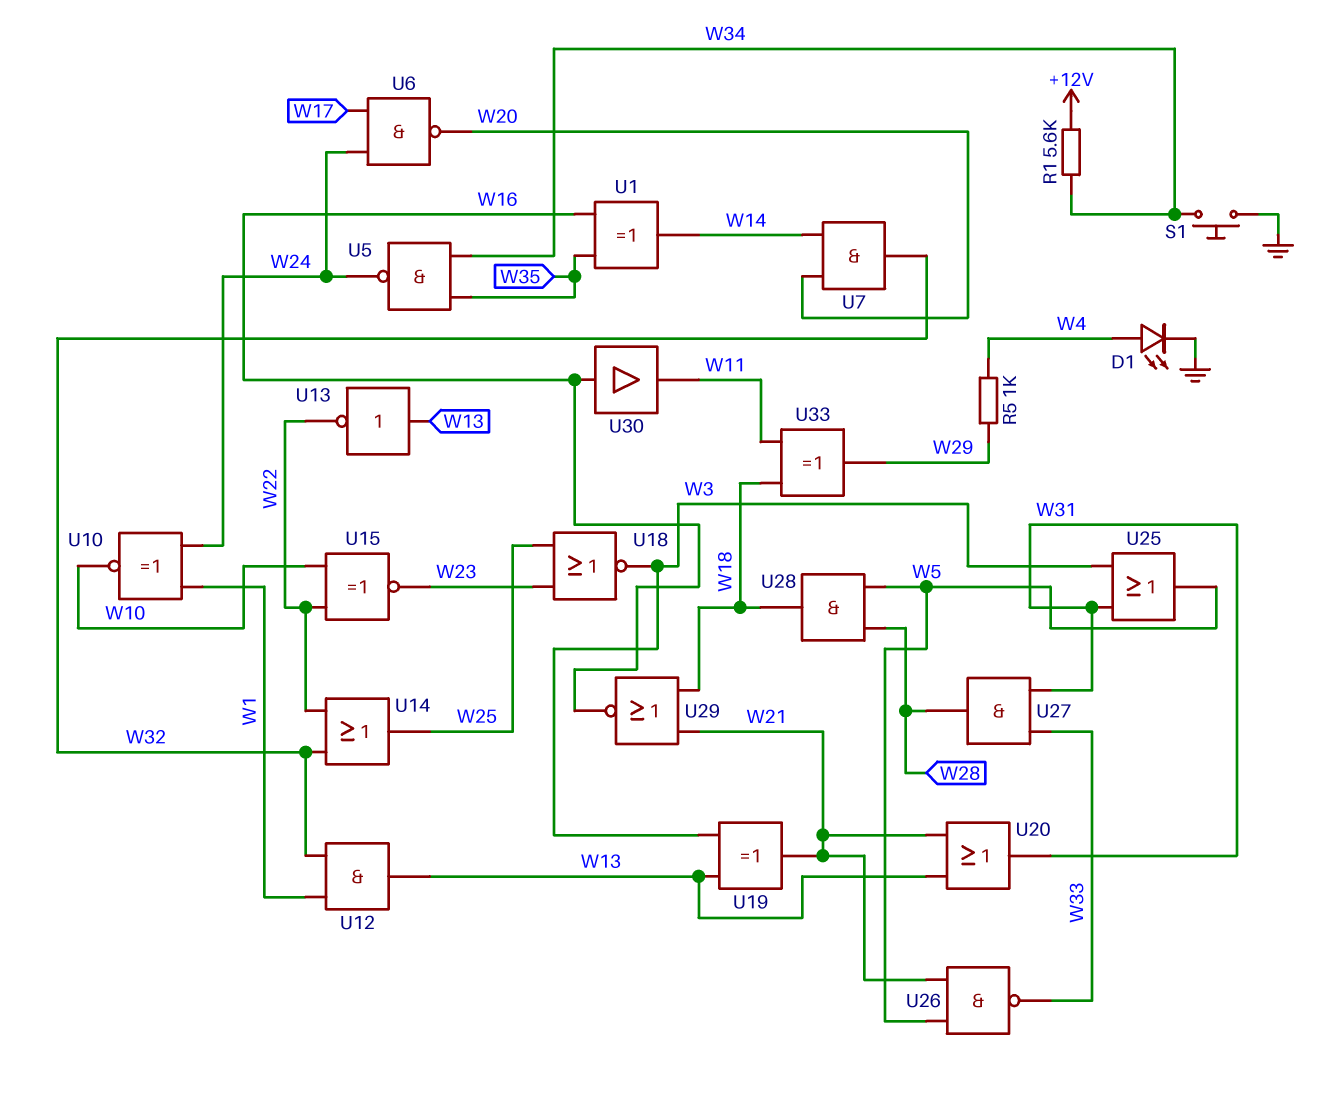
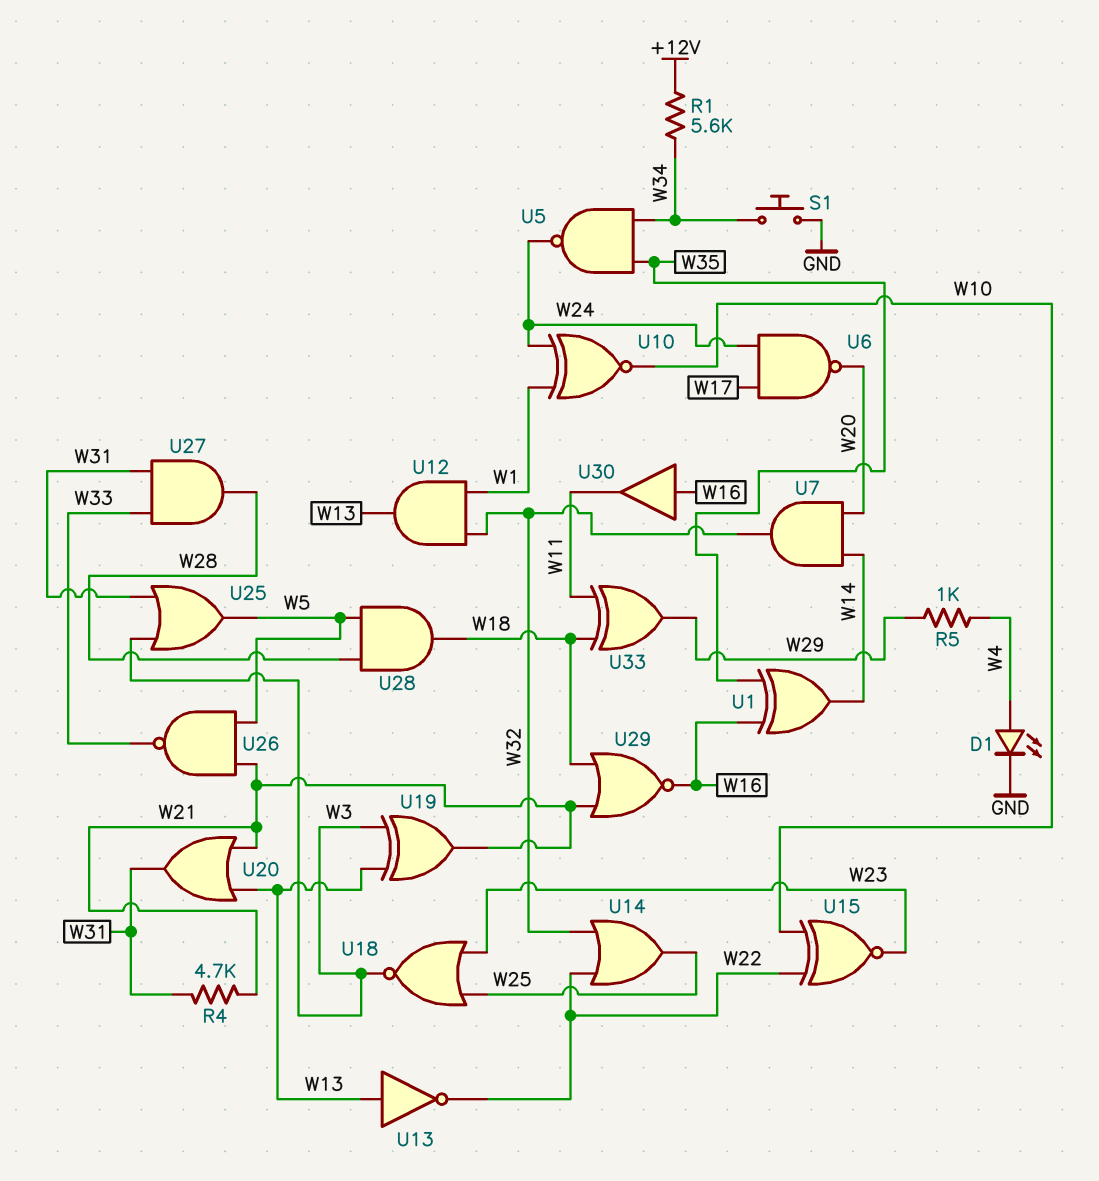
R4: none -> 4.7k (W21, W31)

